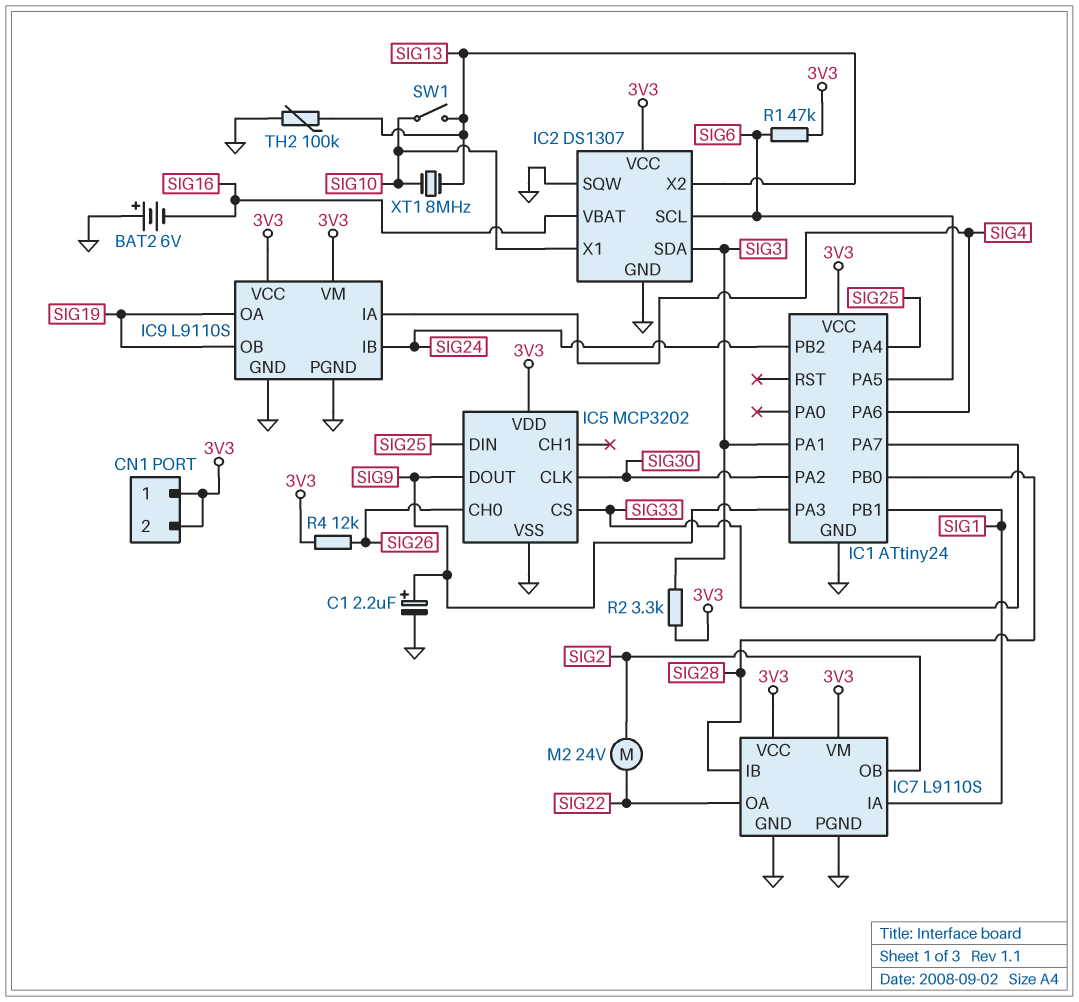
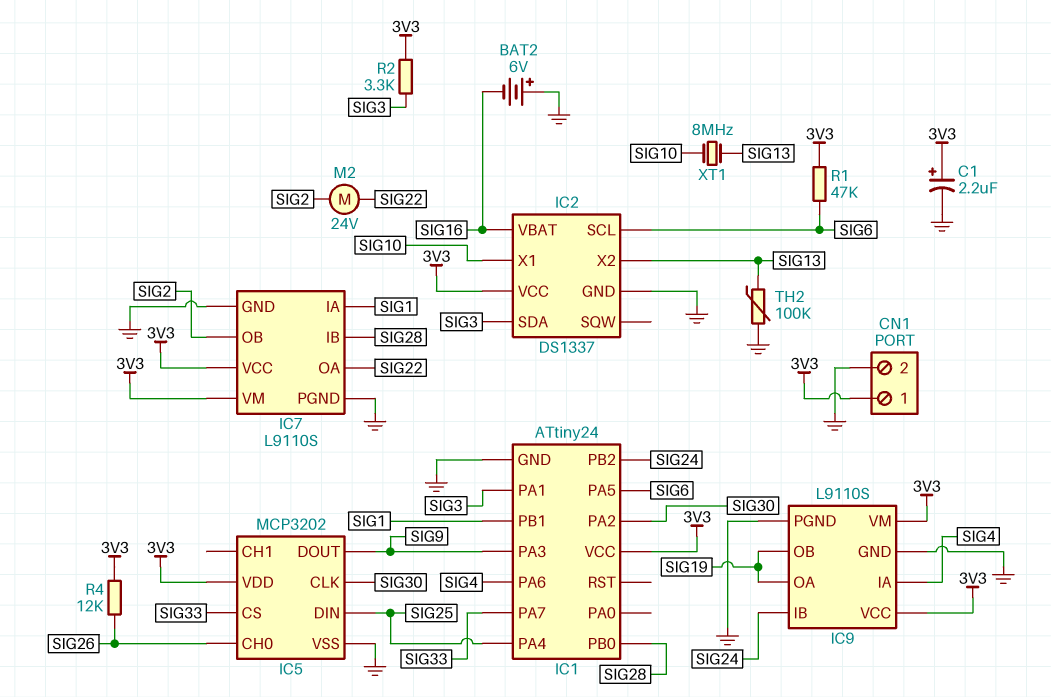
C1: 2.2uF (plus SIG9, minus GND) -> 2.2uF (plus 3V3, minus GND)
CN1 pin 2: 3V3 -> GND
IC2: DS1307 -> DS1337
IC2 pin SQW: GND -> none
SW1: switch (SIG10, SIG13) -> none

